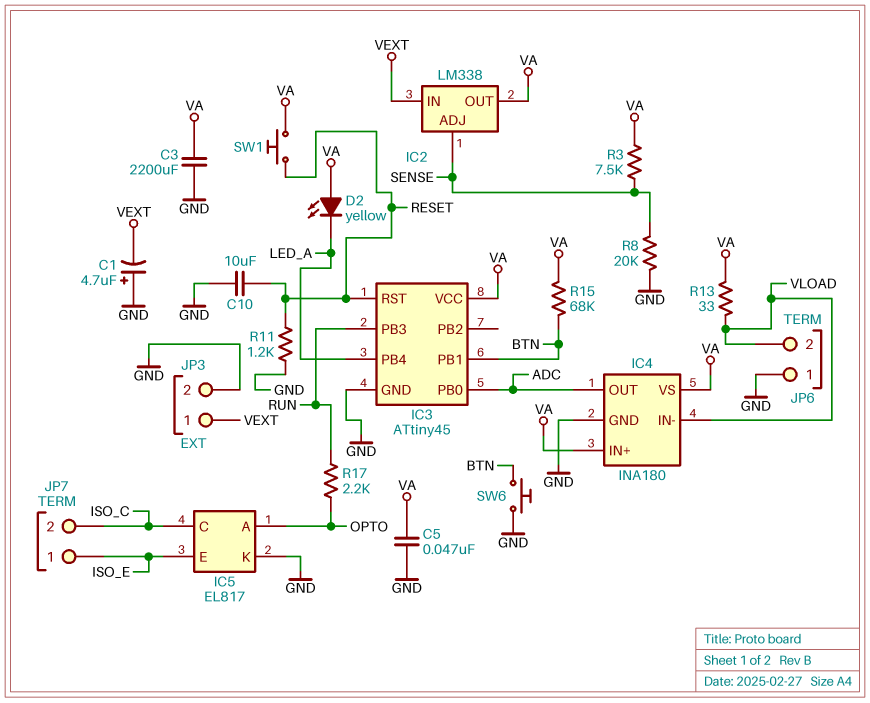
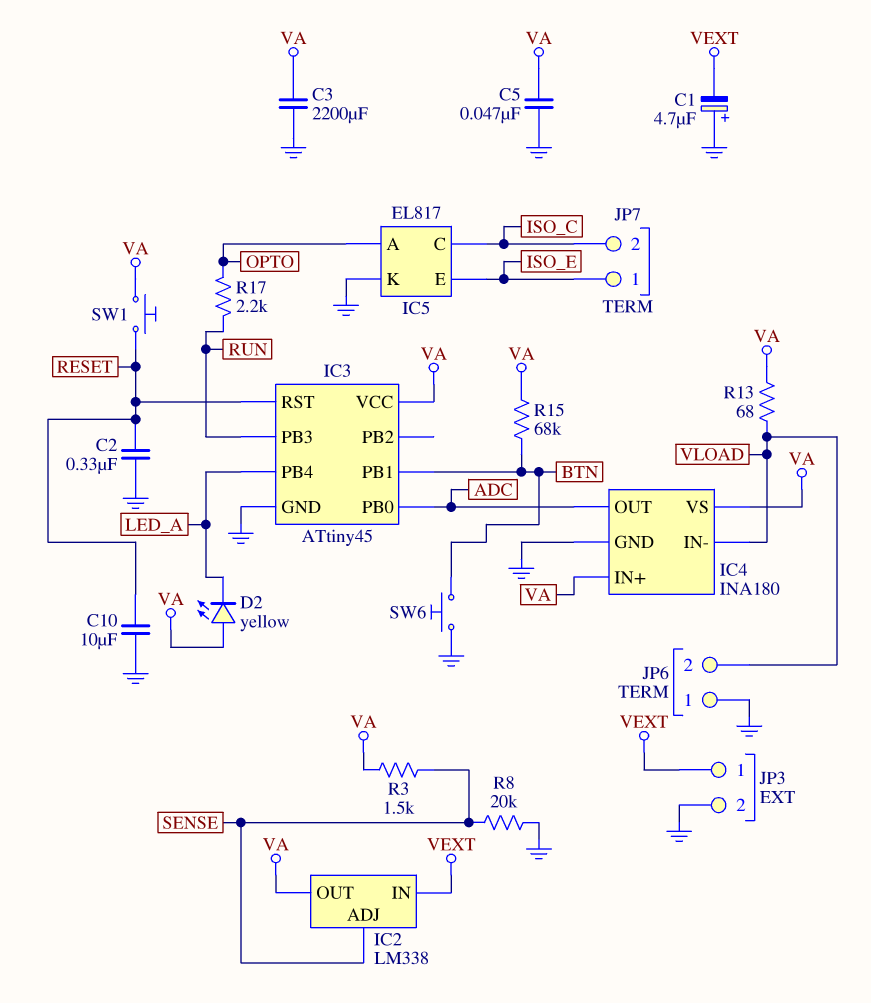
C2: none -> 330nF (GND, RESET)
R3: 7.5k (SENSE, VA) -> 1.5k (SENSE, VA)
R11: 1.2k (GND, RESET) -> none
R13: 33 (VA, VLOAD) -> 68 (VA, VLOAD)

